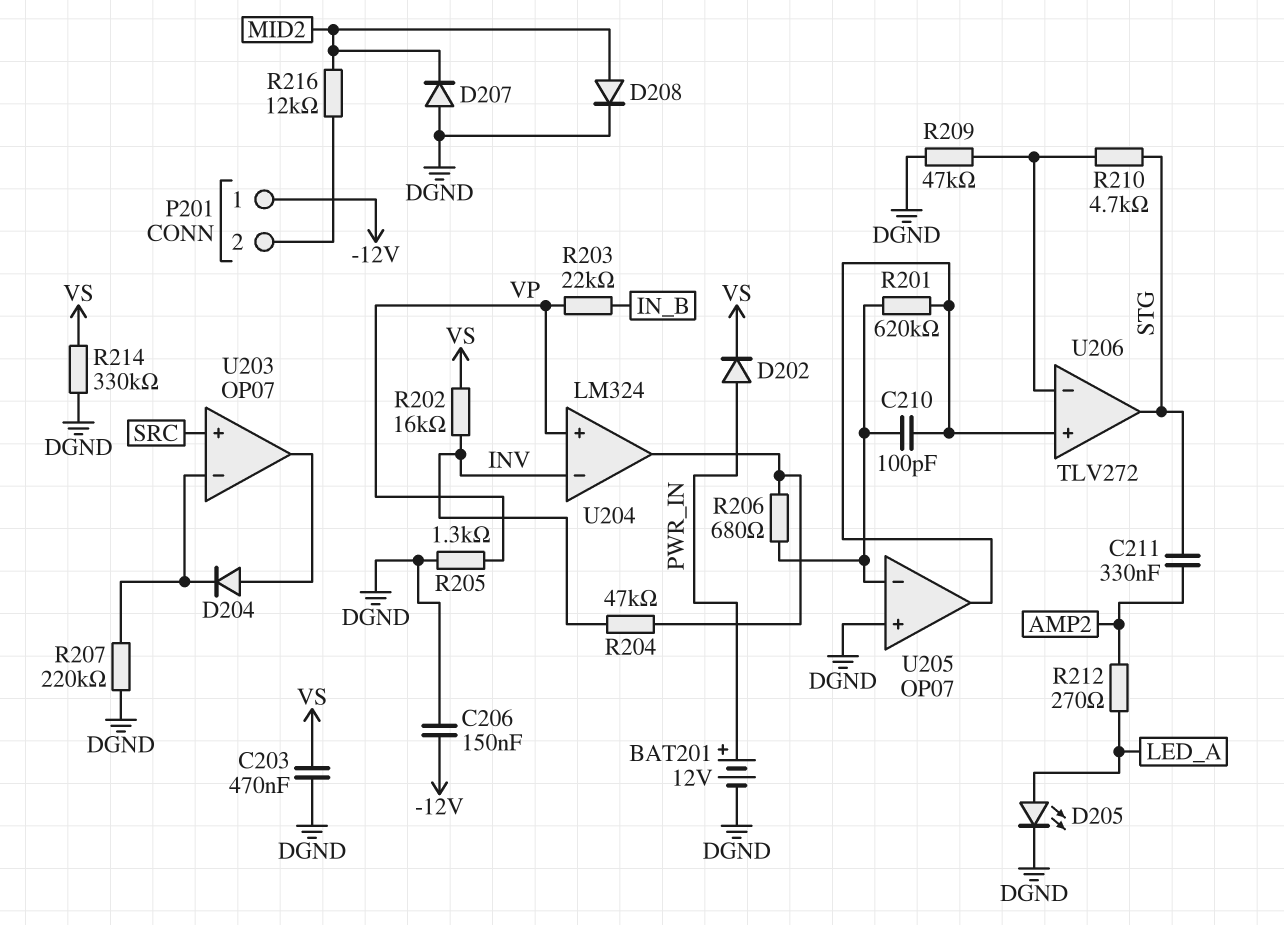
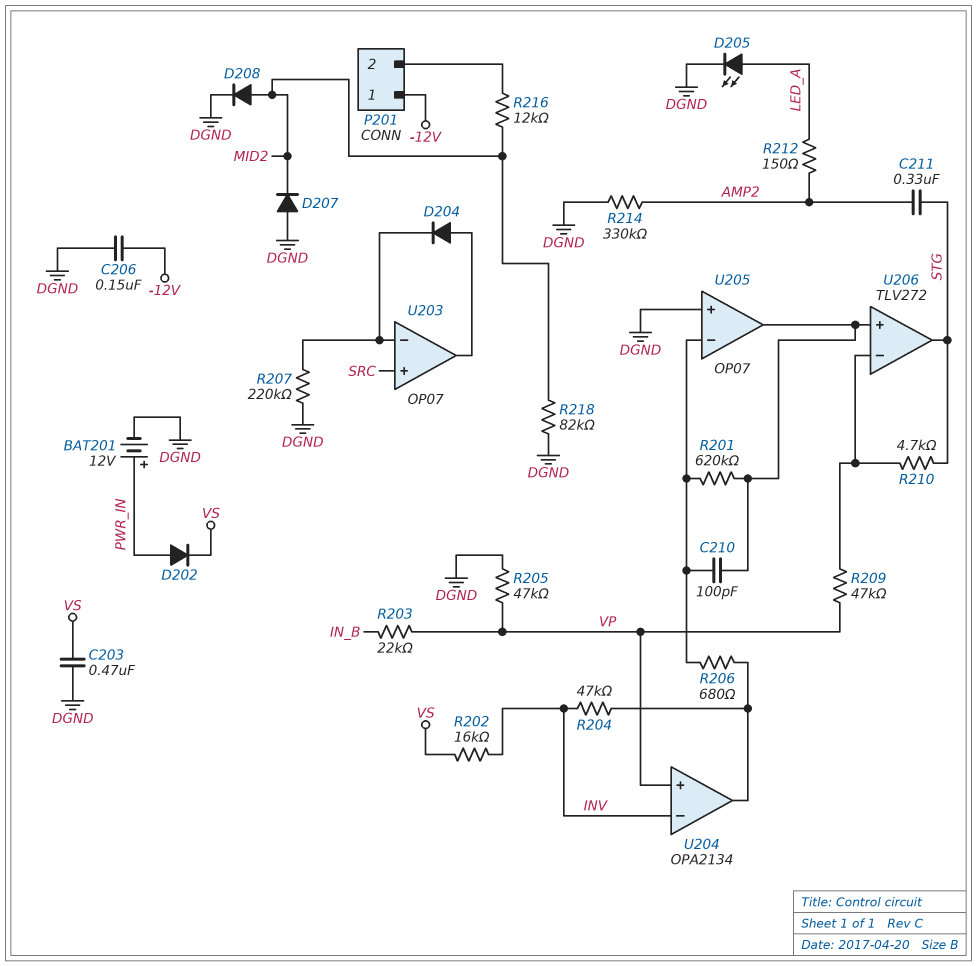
R205: 1.3k (DGND, VP) -> 47k (DGND, VP)
R209: 47k (DGND, U206/in-) -> 47k (U206/in-, VP)
R212: 270 (AMP2, LED_A) -> 150 (AMP2, LED_A)
R214: 330k (DGND, VS) -> 330k (AMP2, DGND)
R218: none -> 82k (DGND, MID2)
U204: LM324 -> OPA2134

